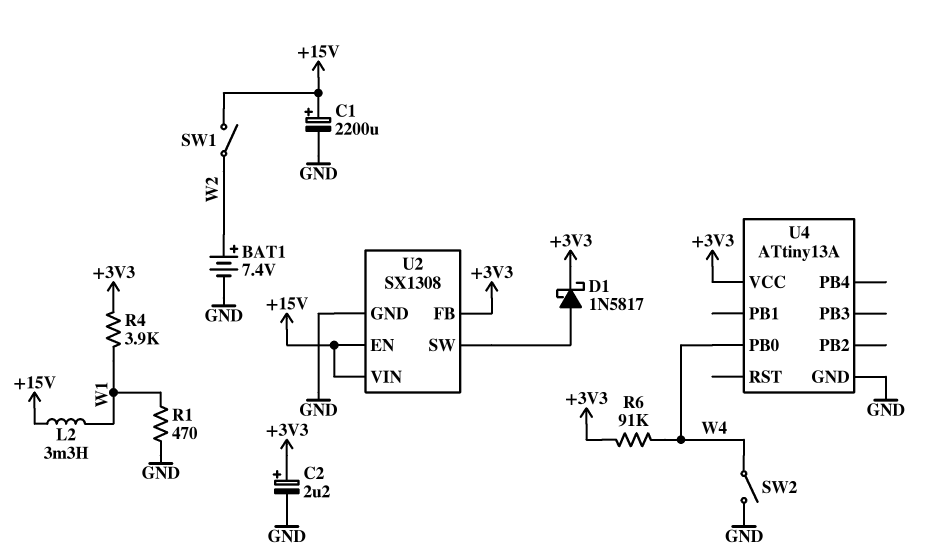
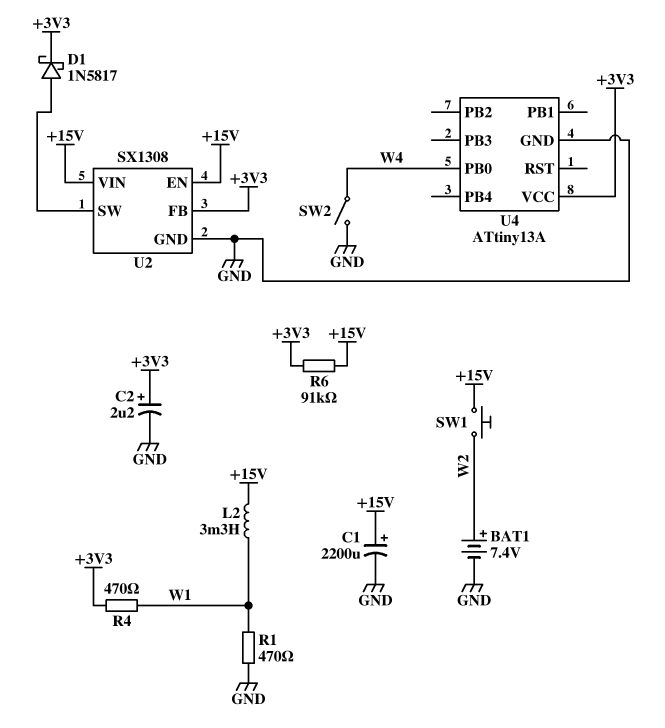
R4: 3.9k (+3V3, W1) -> 470 (+3V3, W1)
R6: 91k (+3V3, W4) -> 91k (+3V3, +15V)
SW1: switch (+15V, W2) -> button (+15V, W2)

